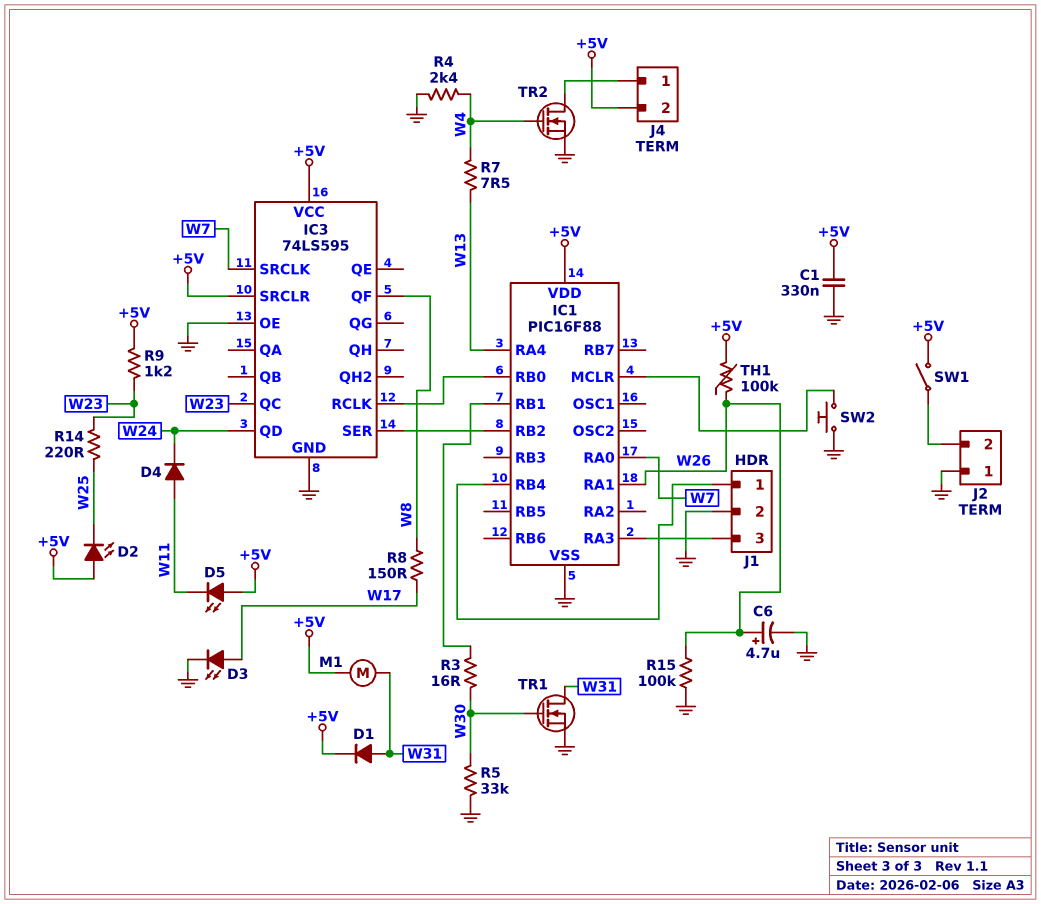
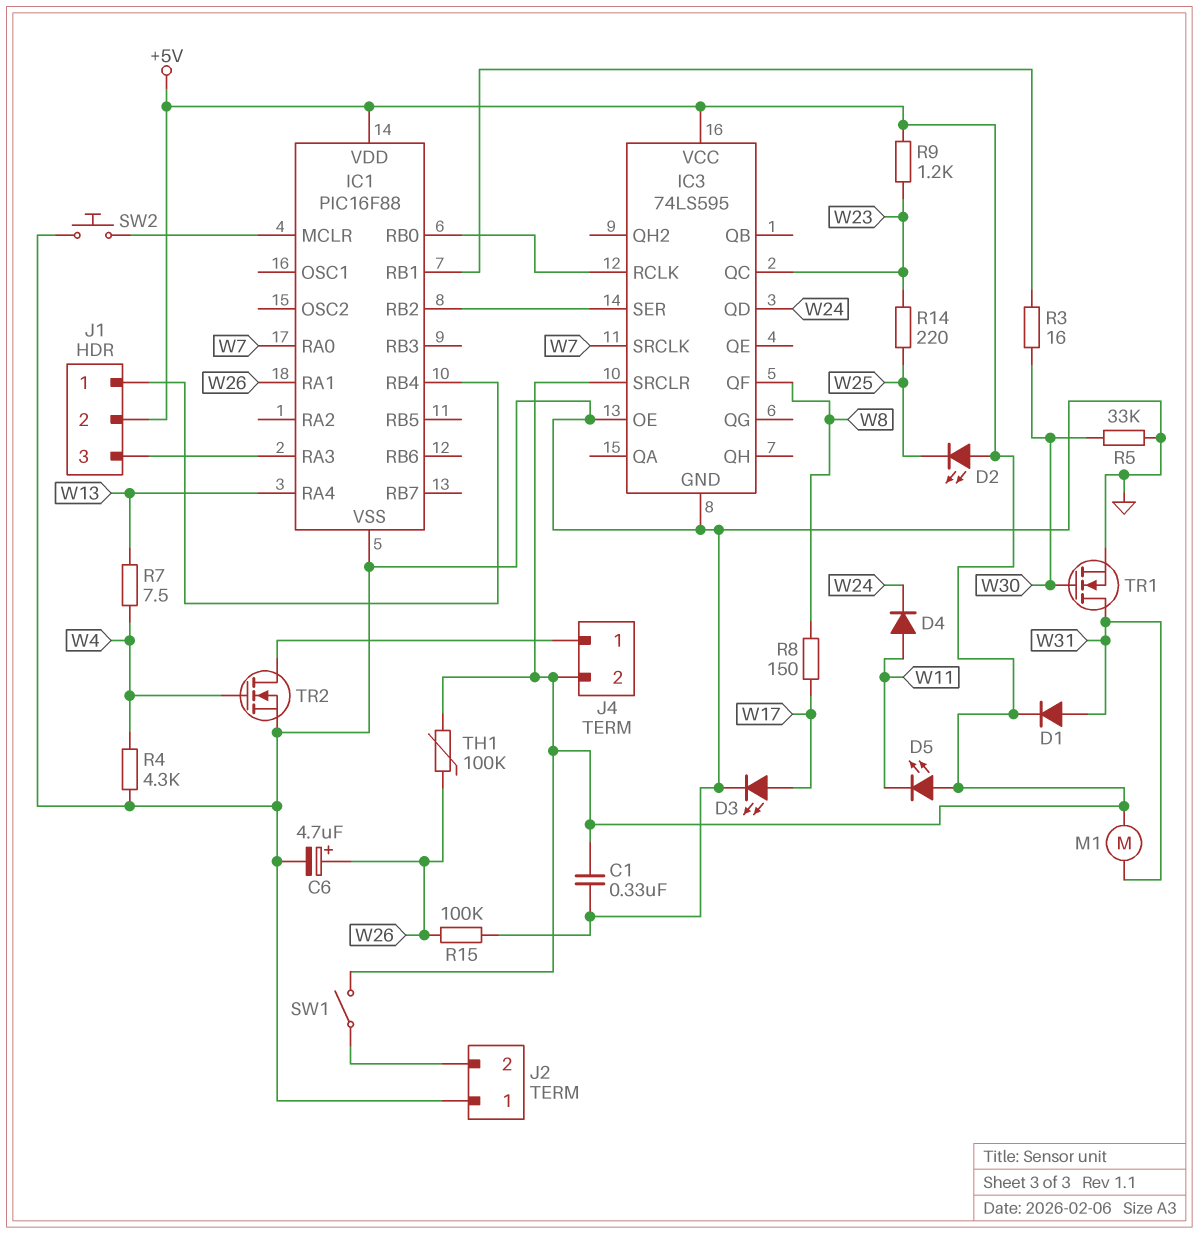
J1 pin 2: GND -> +5V
R4: 2.4k (GND, W4) -> 4.3k (GND, W4)

